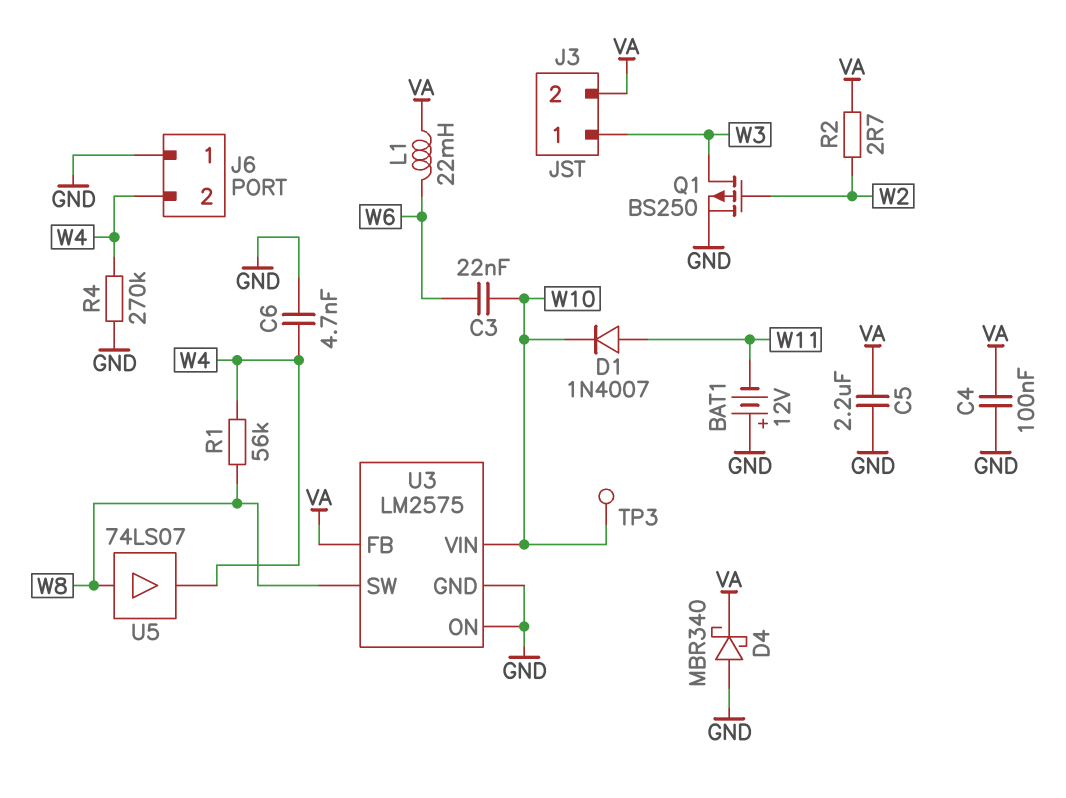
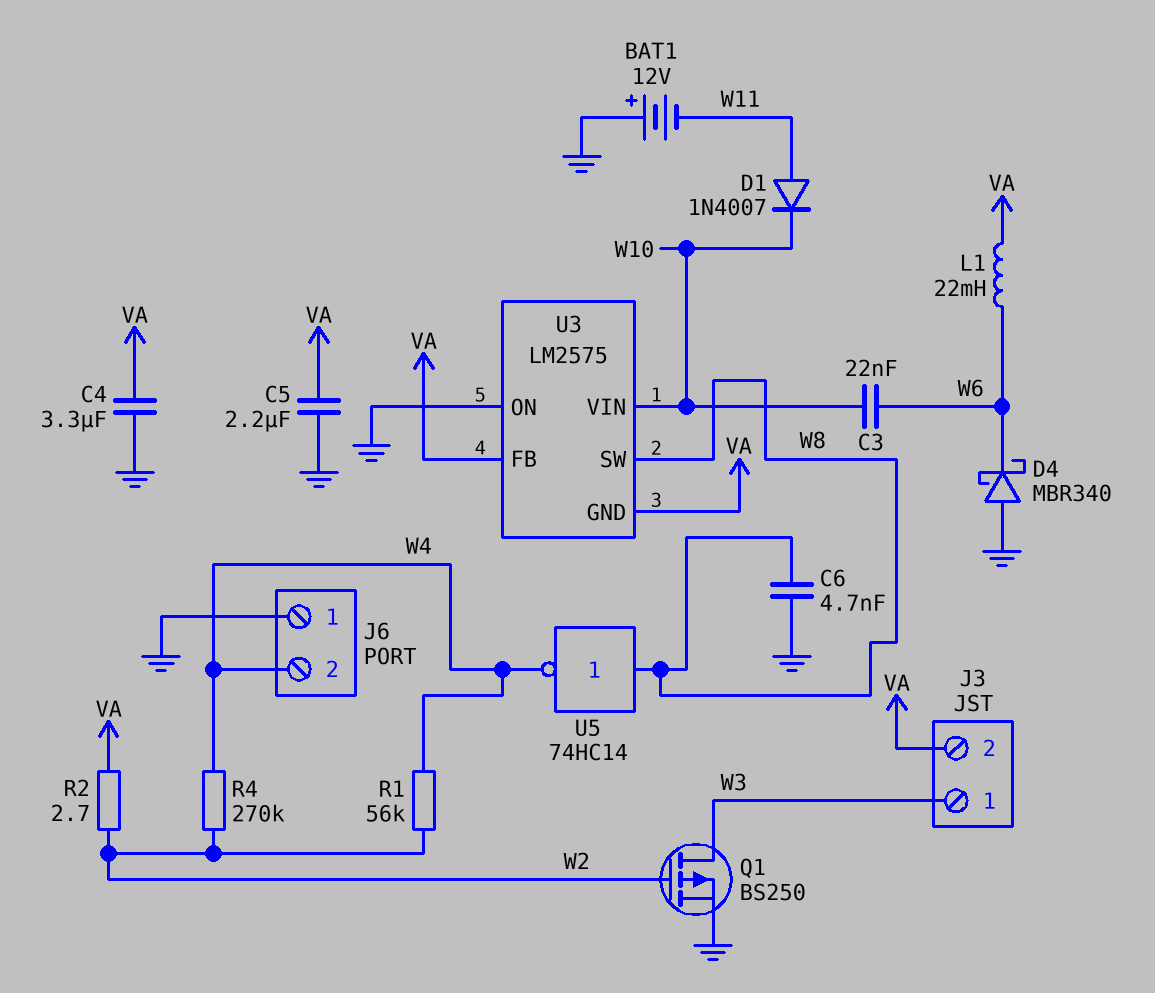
C4: 100nF (GND, VA) -> 3.3uF (GND, VA)
C6: 4.7nF (GND, W4) -> 4.7nF (GND, W8)
D4: schottky MBR340 (A GND, K VA) -> schottky MBR340 (A GND, K W6)
R1: 56k (W4, W8) -> 56k (W2, W4)
R4: 270k (GND, W4) -> 270k (W2, W4)
TP3: test point (W10) -> none
U3 pin GND: GND -> VA
U5: buffer 74LS07 (in W8, out W4) -> NOT 74HC14 (in W8, out W4)

